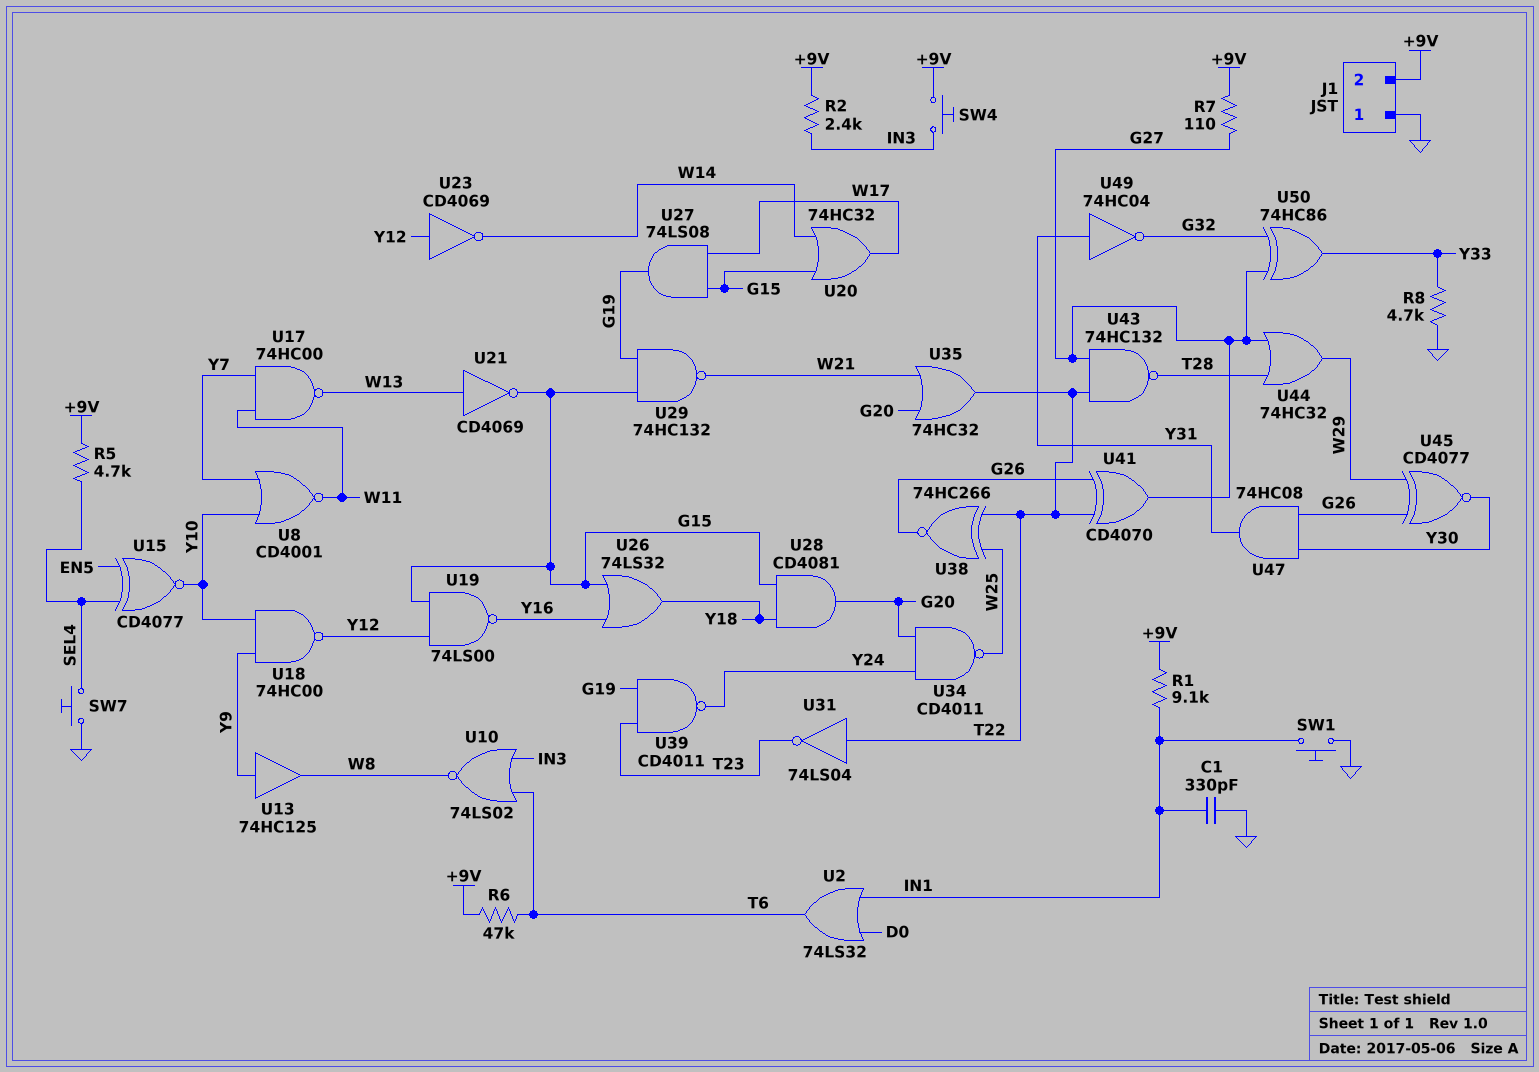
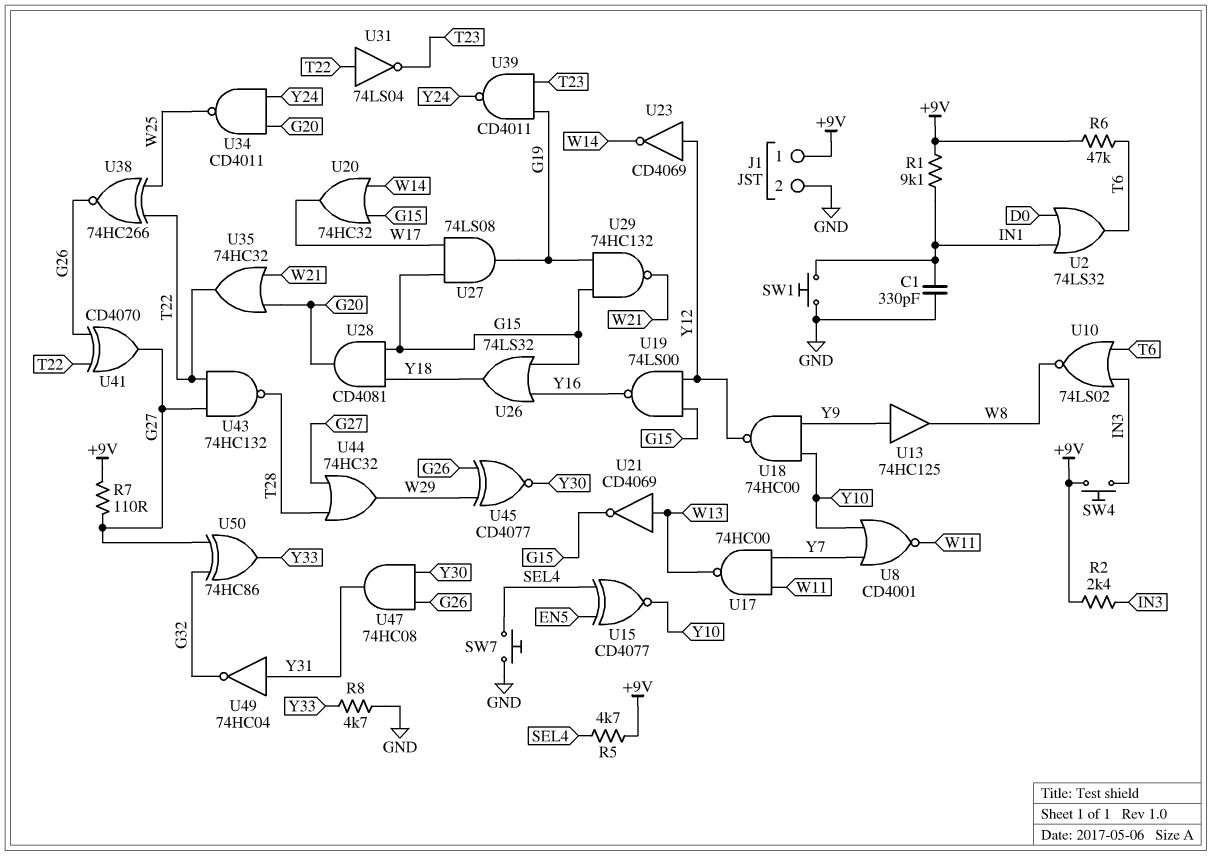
J1 pin 1: GND -> +9V
J1 pin 2: +9V -> GND

